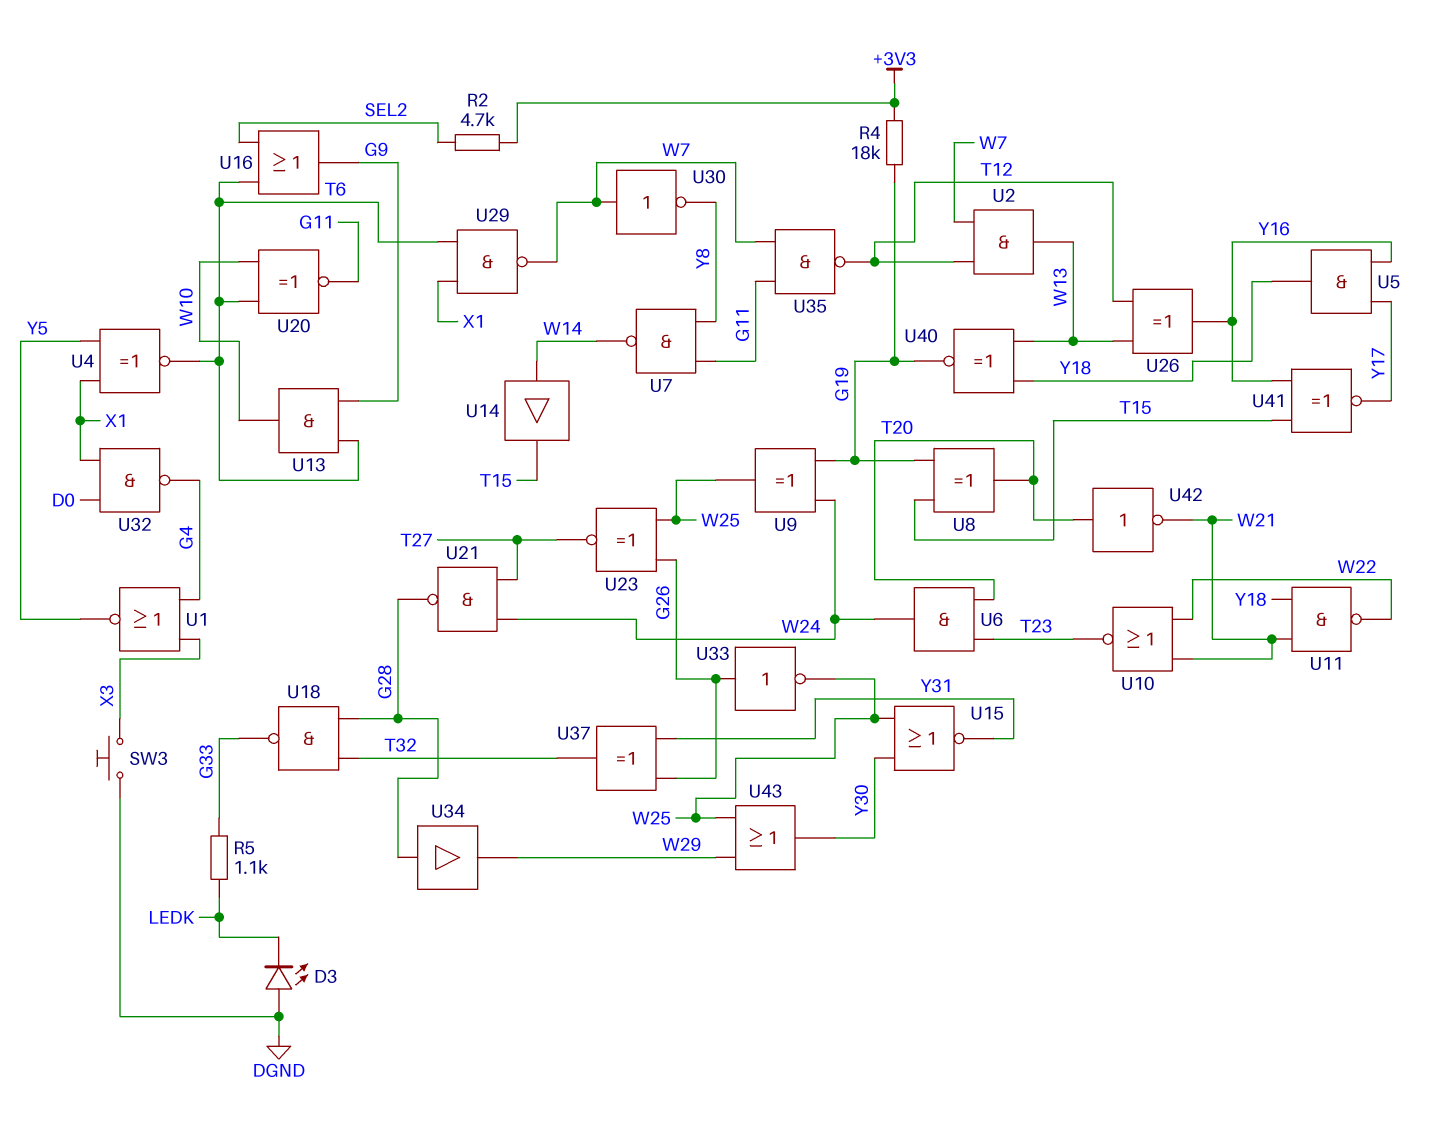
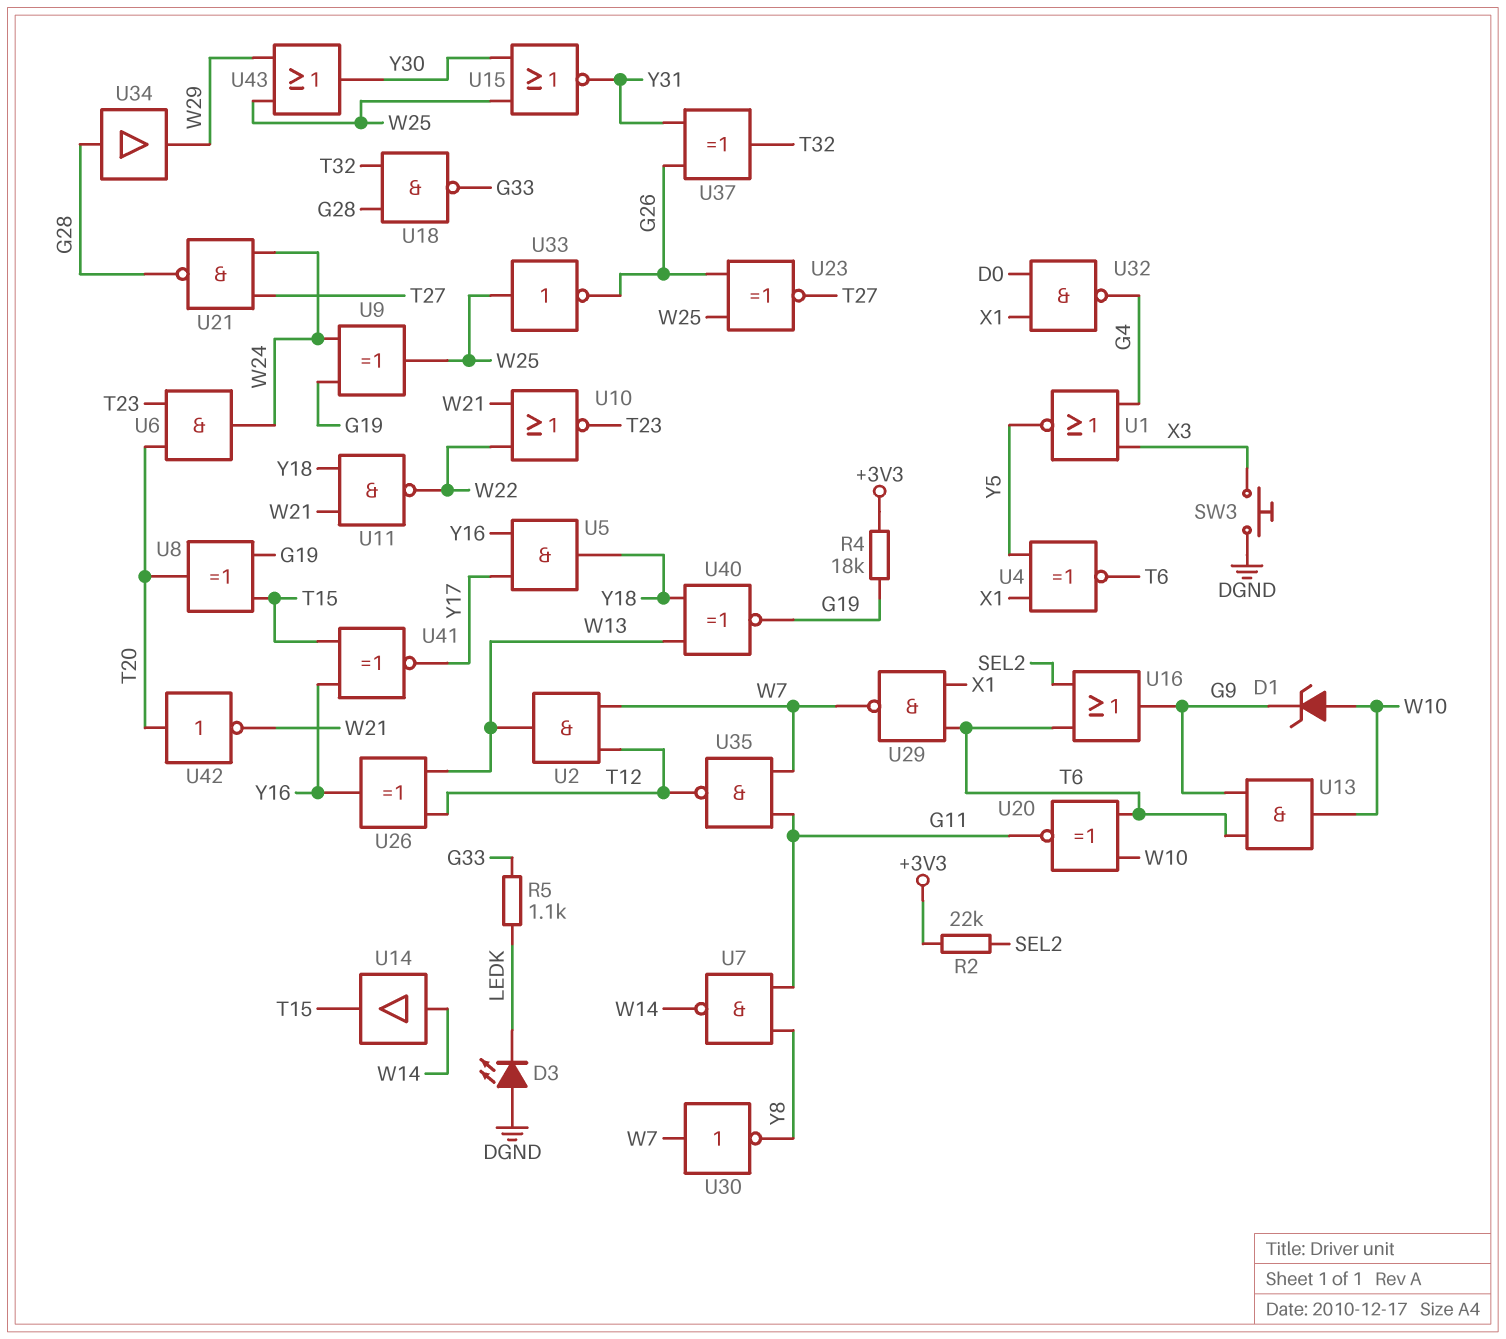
D1: none -> zener (A W10, K G9)
R2: 4.7k (+3V3, SEL2) -> 22k (+3V3, SEL2)
U33: NOT (in G26, out W25) -> NOT (in W25, out G26)

